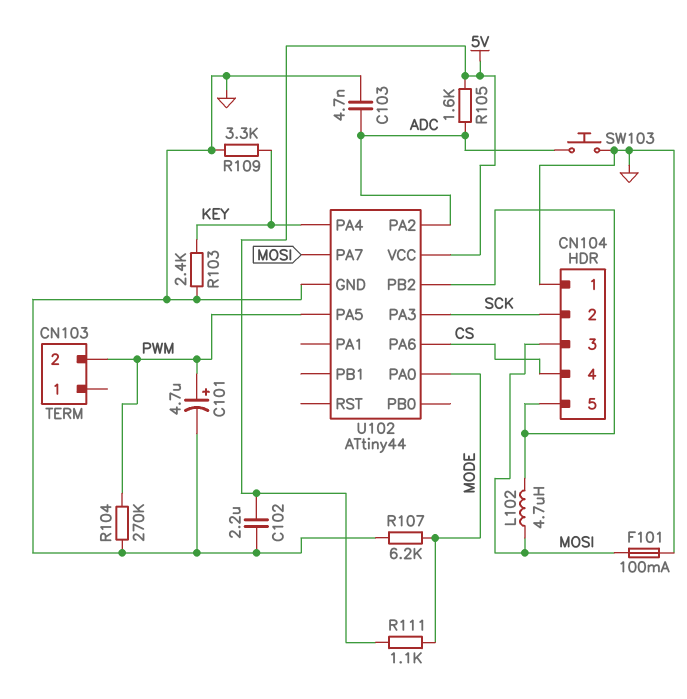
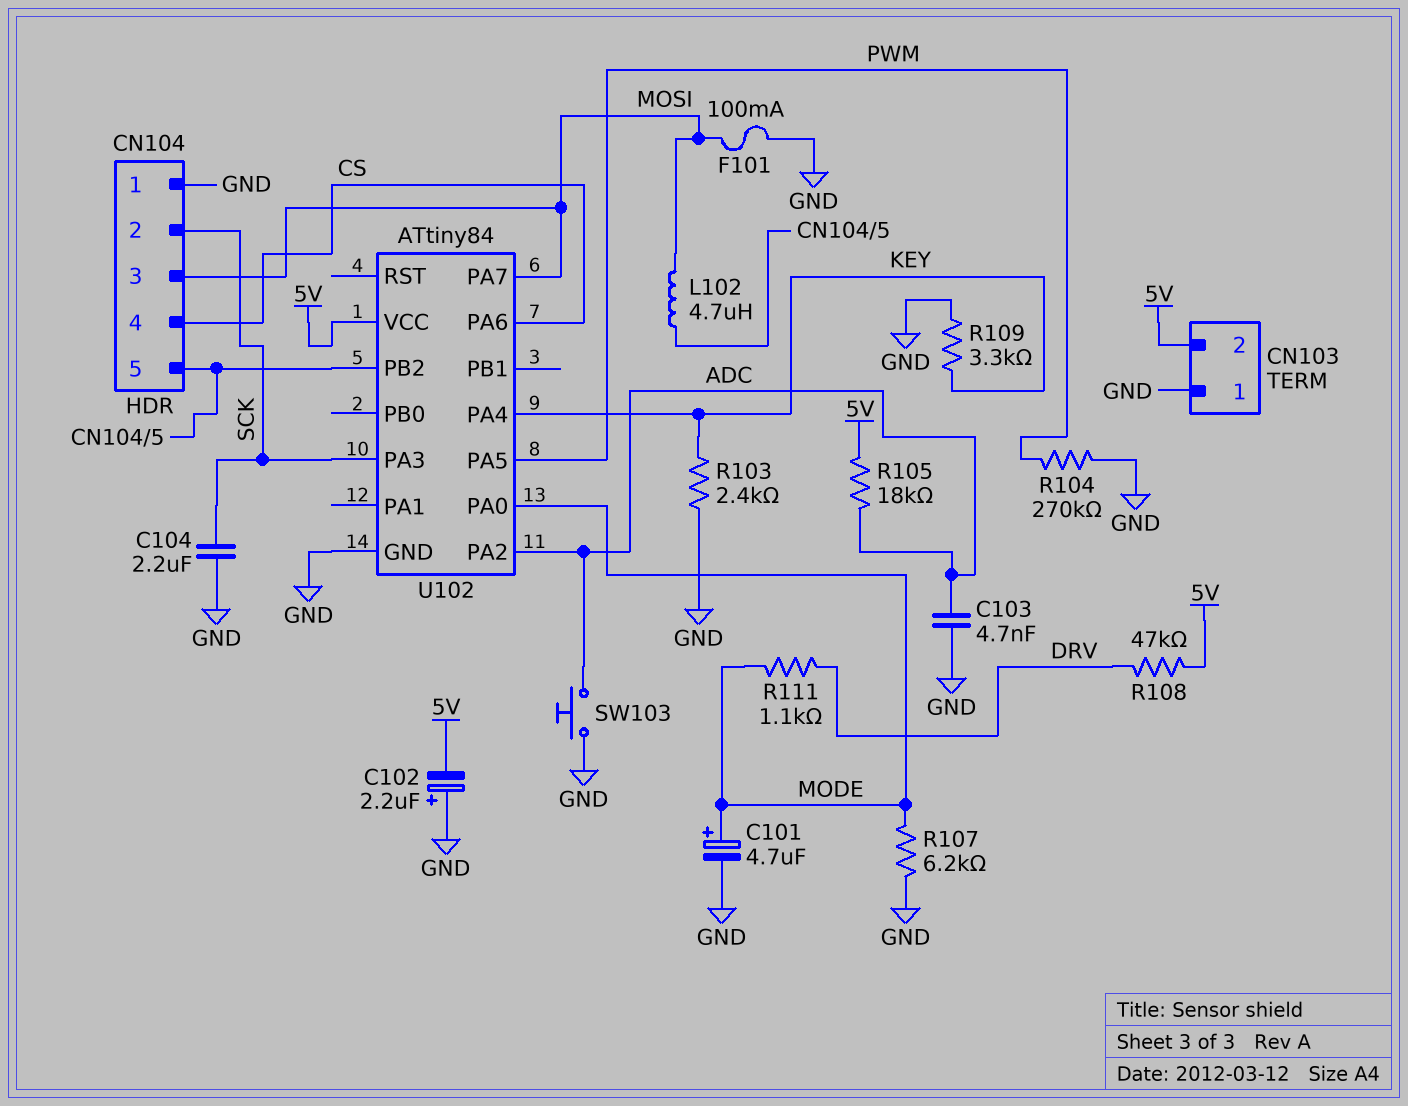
C101: 4.7uF (plus PWM, minus GND) -> 4.7uF (plus MODE, minus GND)
C102: 2.2uF (5V, GND) -> 2.2uF (plus GND, minus 5V)
C104: none -> 2.2uF (GND, SCK)
CN103 pin 1: none -> GND
CN103 pin 2: PWM -> 5V
R105: 1.6k (5V, ADC) -> 18k (5V, ADC)
R108: none -> 47k (5V, DRV)
R111: 1.1k (5V, MODE) -> 1.1k (DRV, MODE)
U102: ATtiny44 -> ATtiny84

